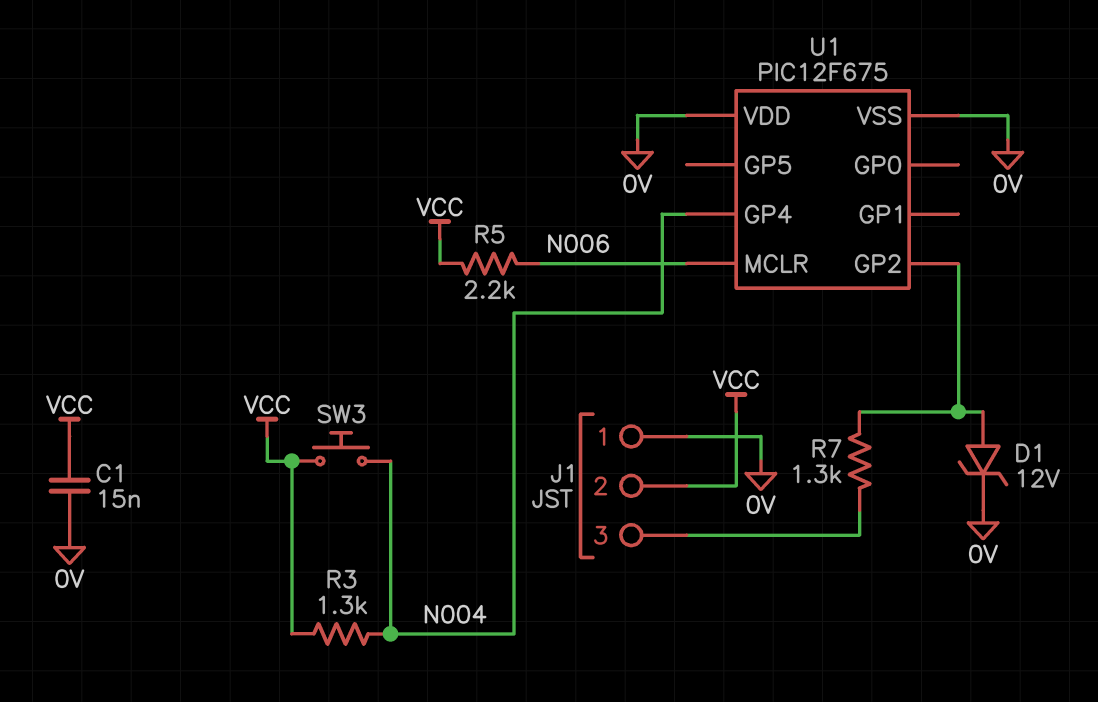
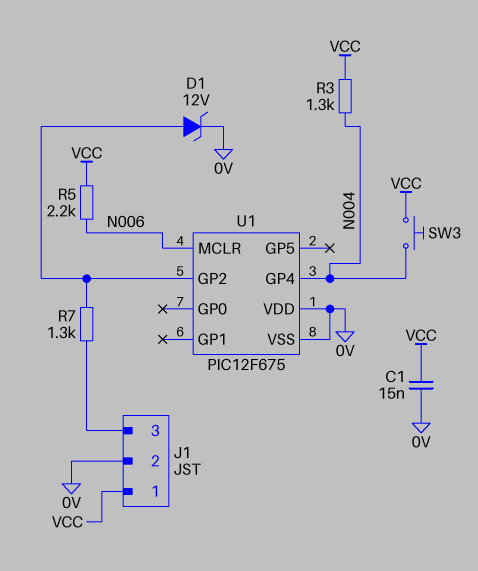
J1 pin 1: 0V -> VCC
J1 pin 2: VCC -> 0V

